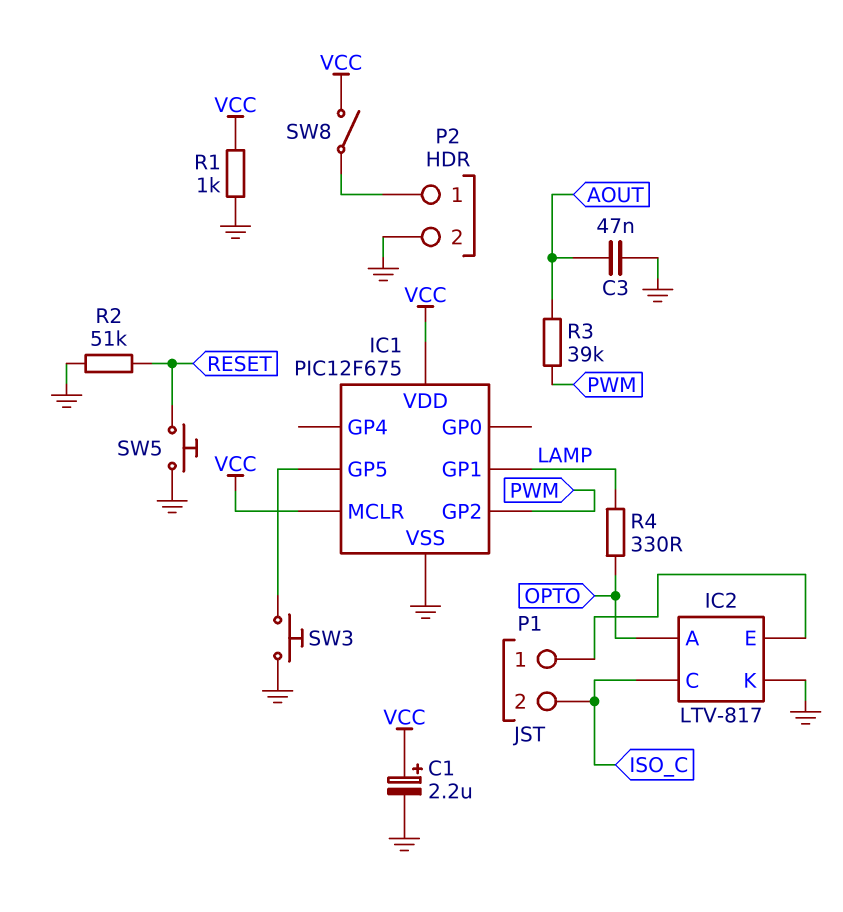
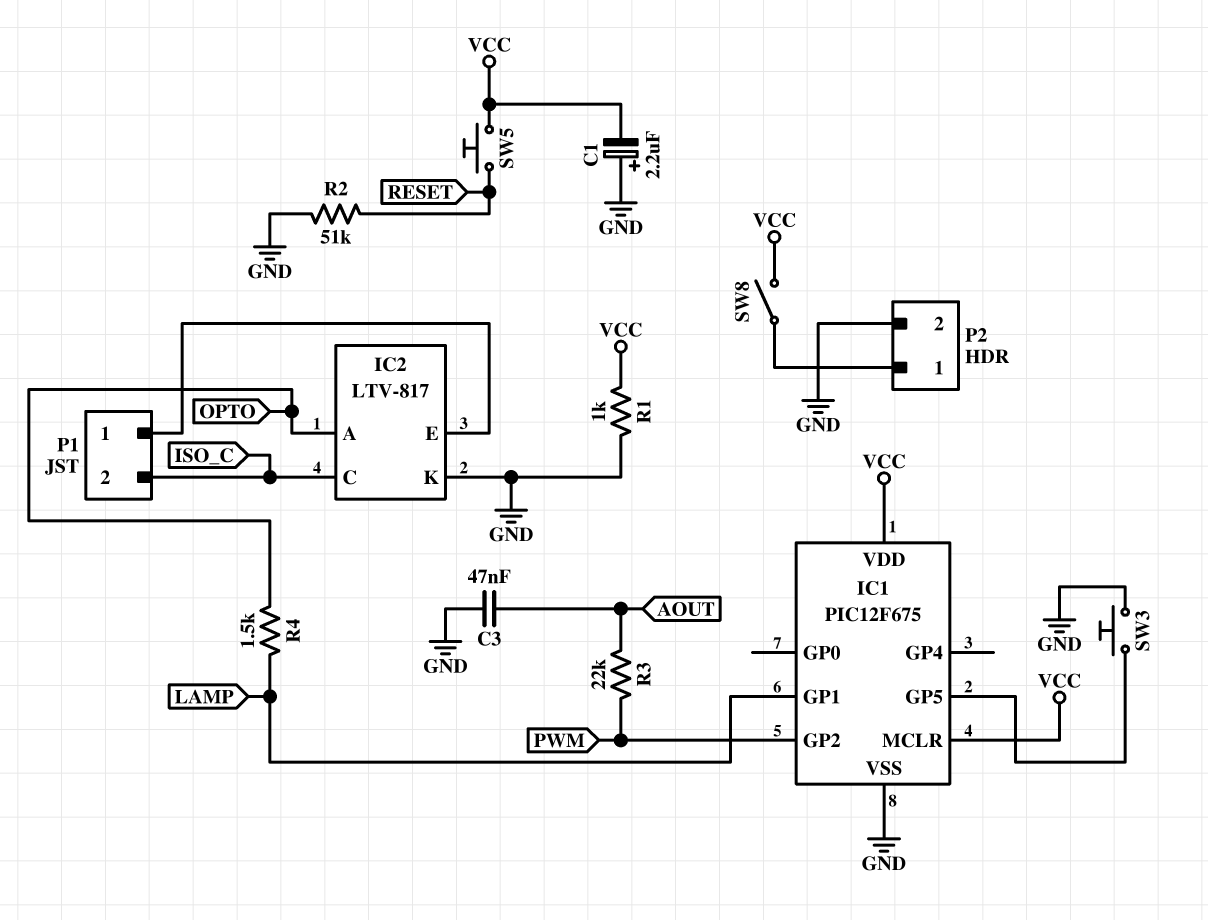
C1: 2.2uF (plus VCC, minus GND) -> 2.2uF (plus GND, minus VCC)
R3: 39k (AOUT, PWM) -> 22k (AOUT, PWM)
R4: 330 (LAMP, OPTO) -> 1.5k (LAMP, OPTO)
SW5: button (GND, RESET) -> button (RESET, VCC)

